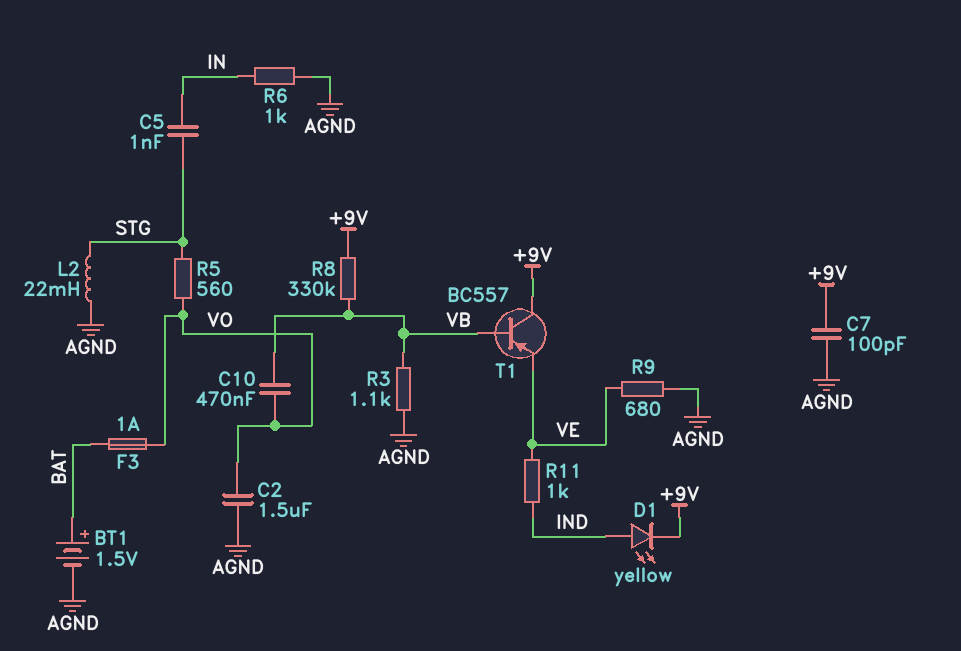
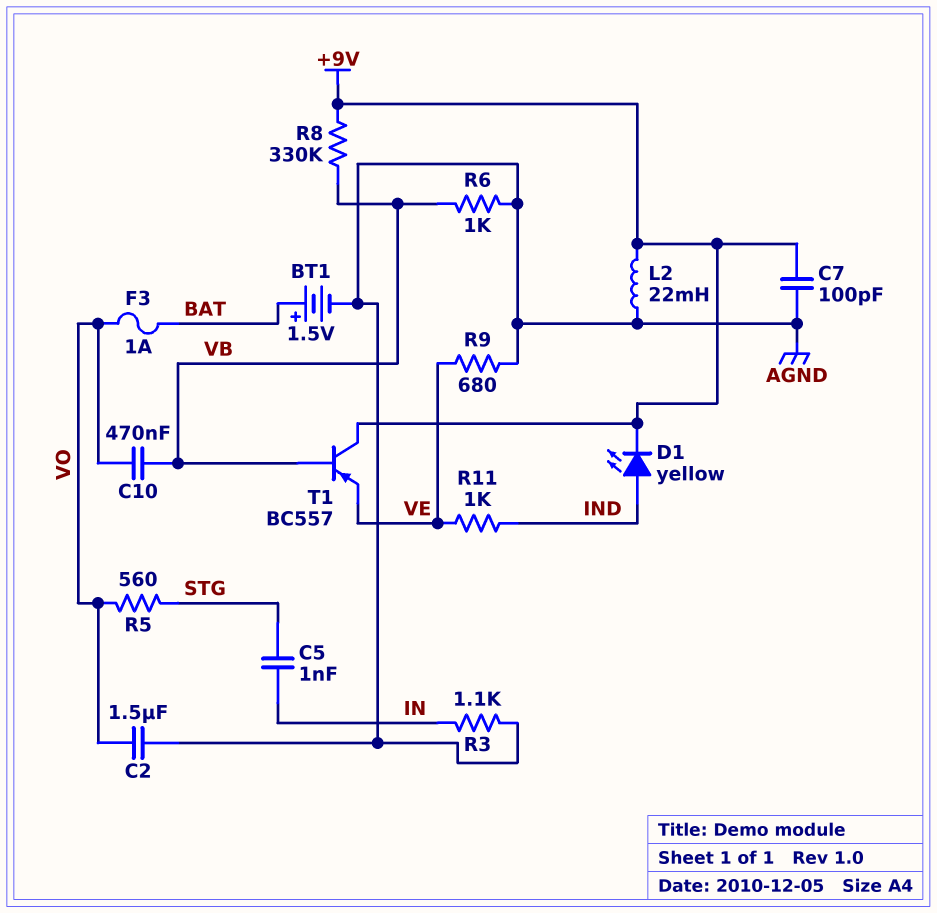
L2: 22mH (AGND, STG) -> 22mH (+9V, AGND)
R3: 1.1k (AGND, VB) -> 1.1k (AGND, IN)
R6: 1k (AGND, IN) -> 1k (AGND, VB)

